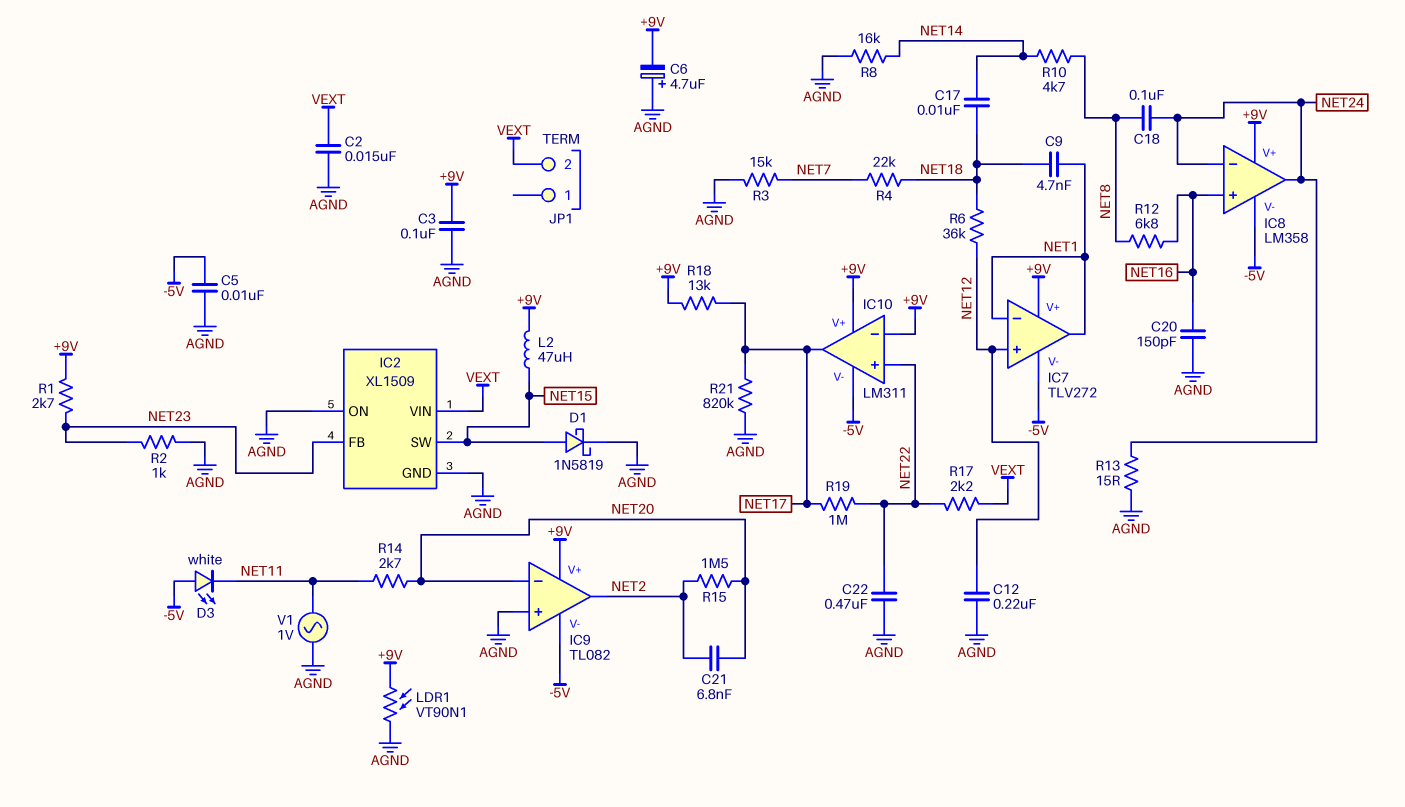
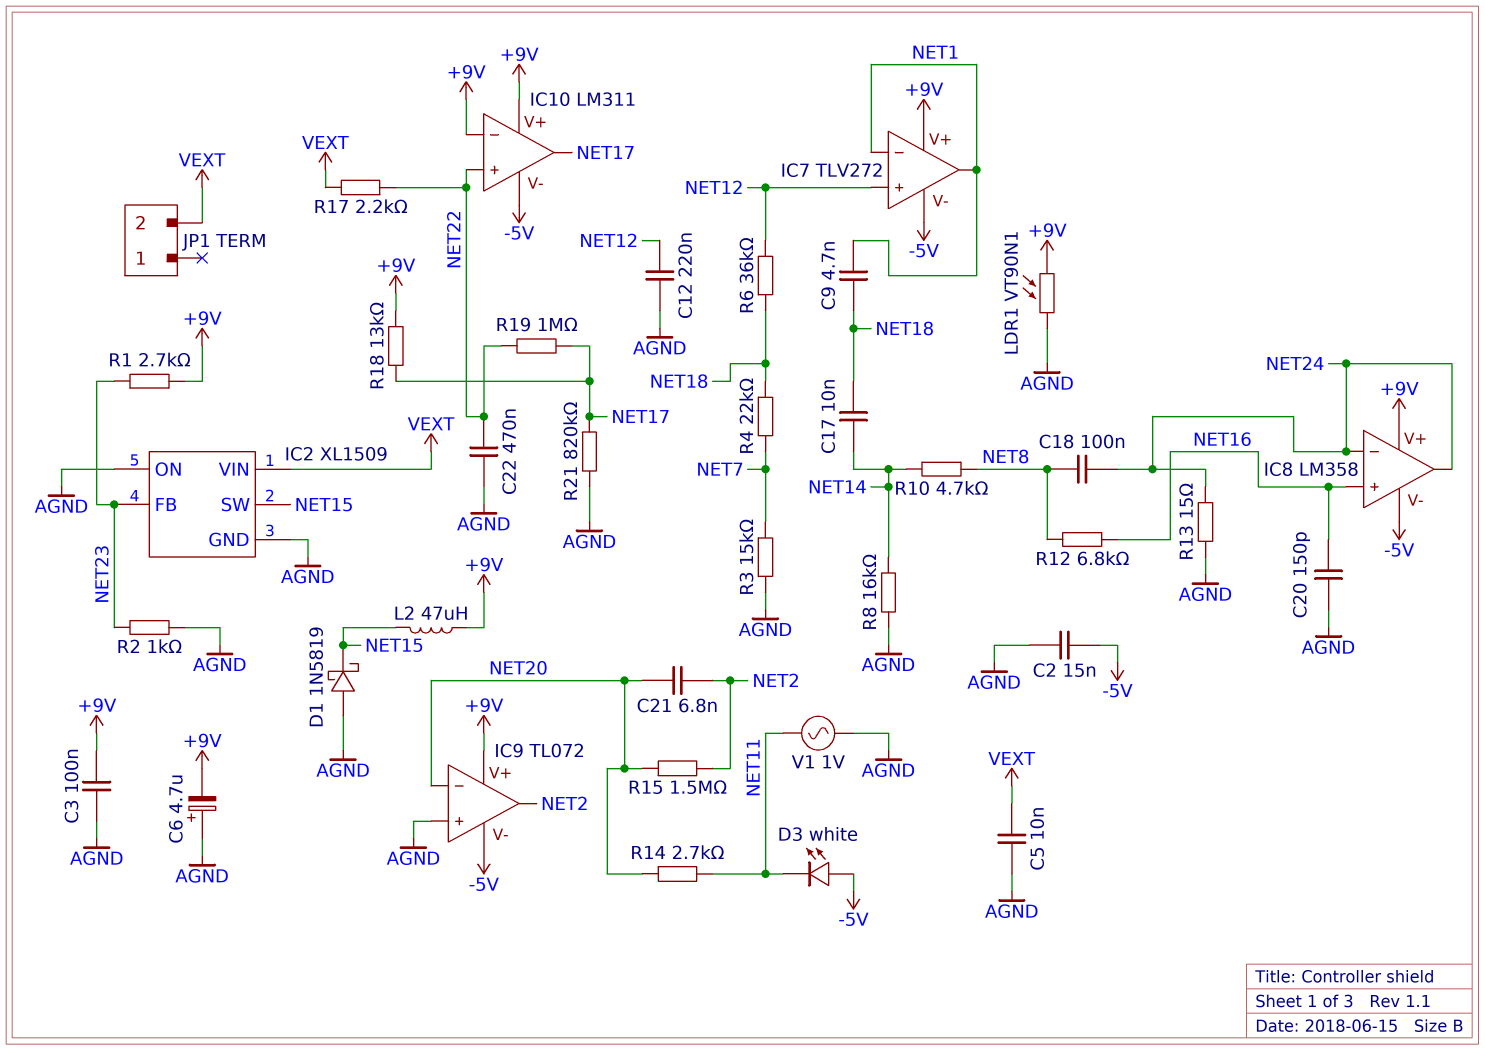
C2: 15nF (AGND, VEXT) -> 15nF (-5V, AGND)
C5: 10nF (-5V, AGND) -> 10nF (AGND, VEXT)
D1: schottky 1N5819 (A NET15, K AGND) -> schottky 1N5819 (A AGND, K NET15)
IC9: TL082 -> TL072

